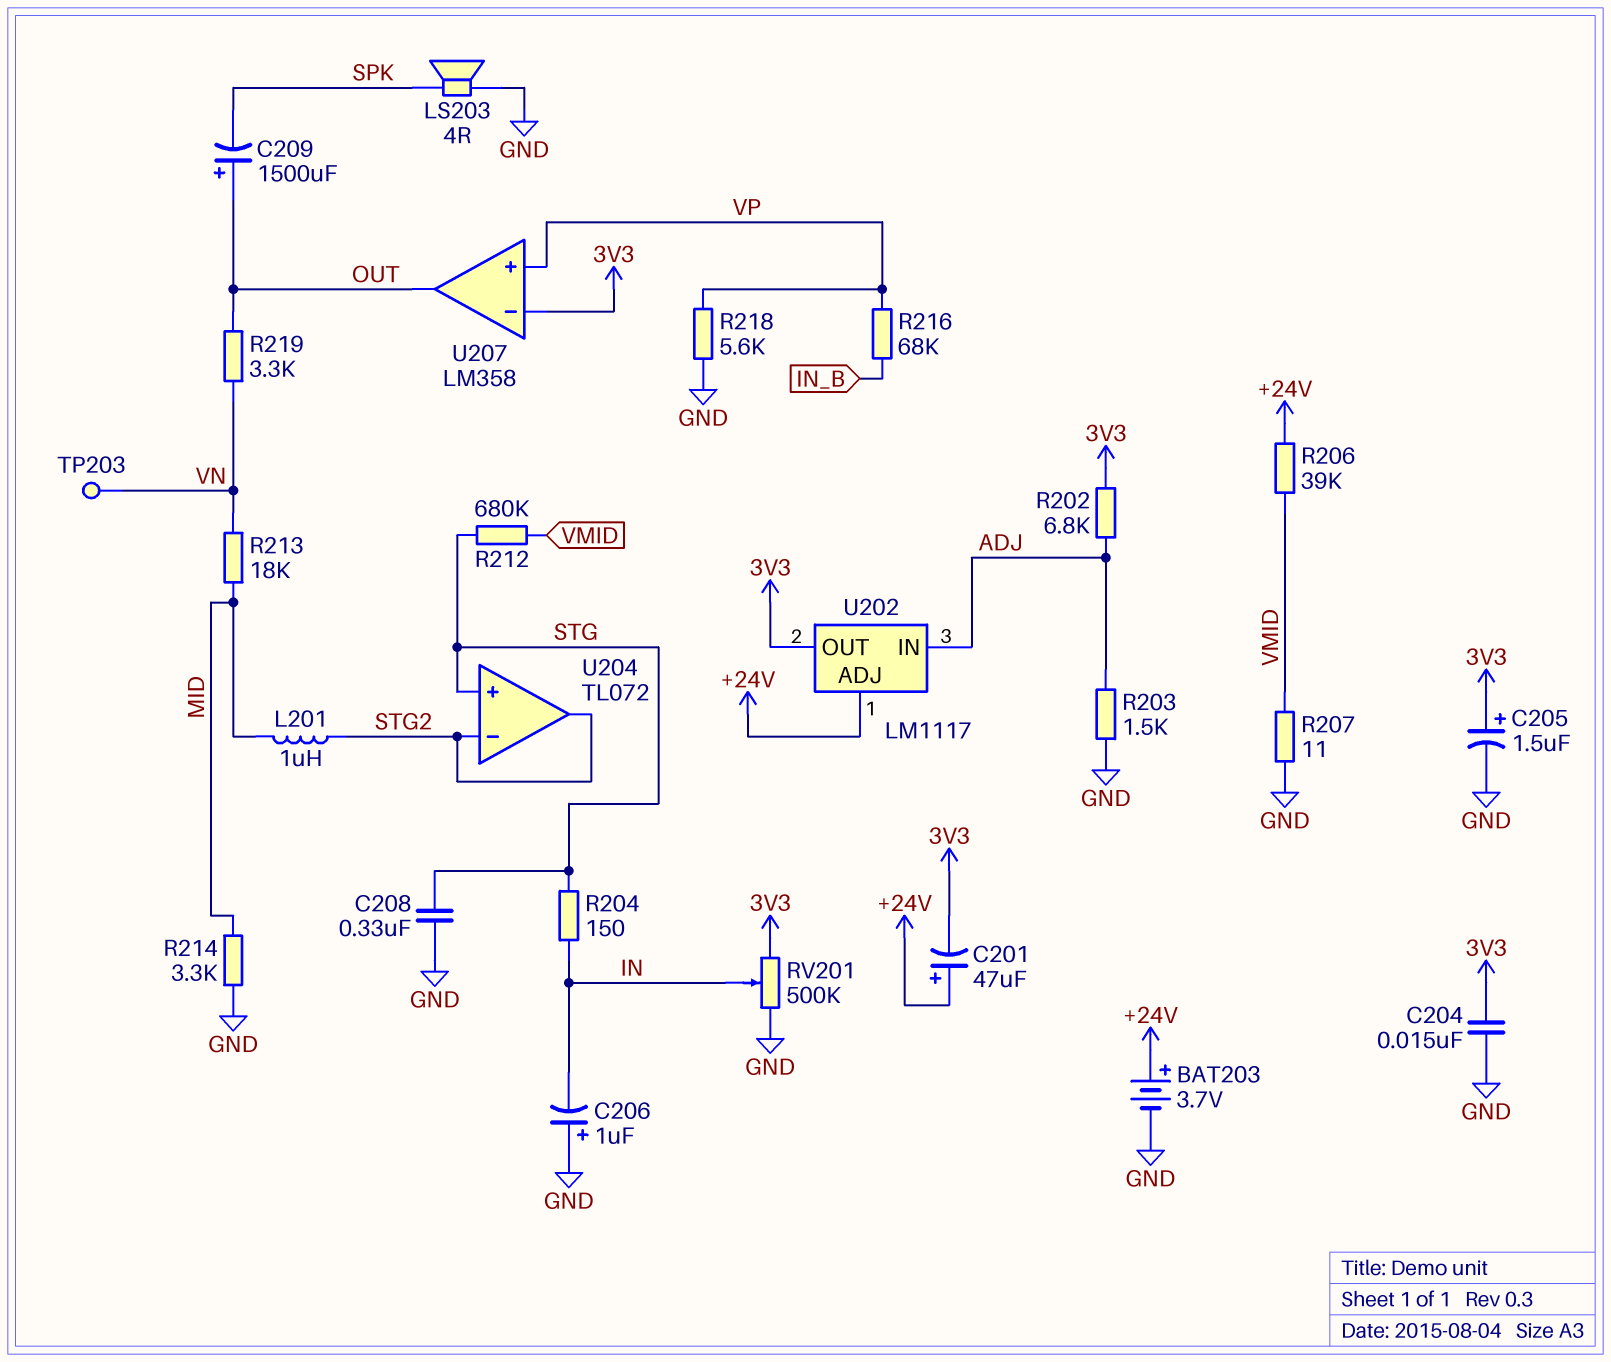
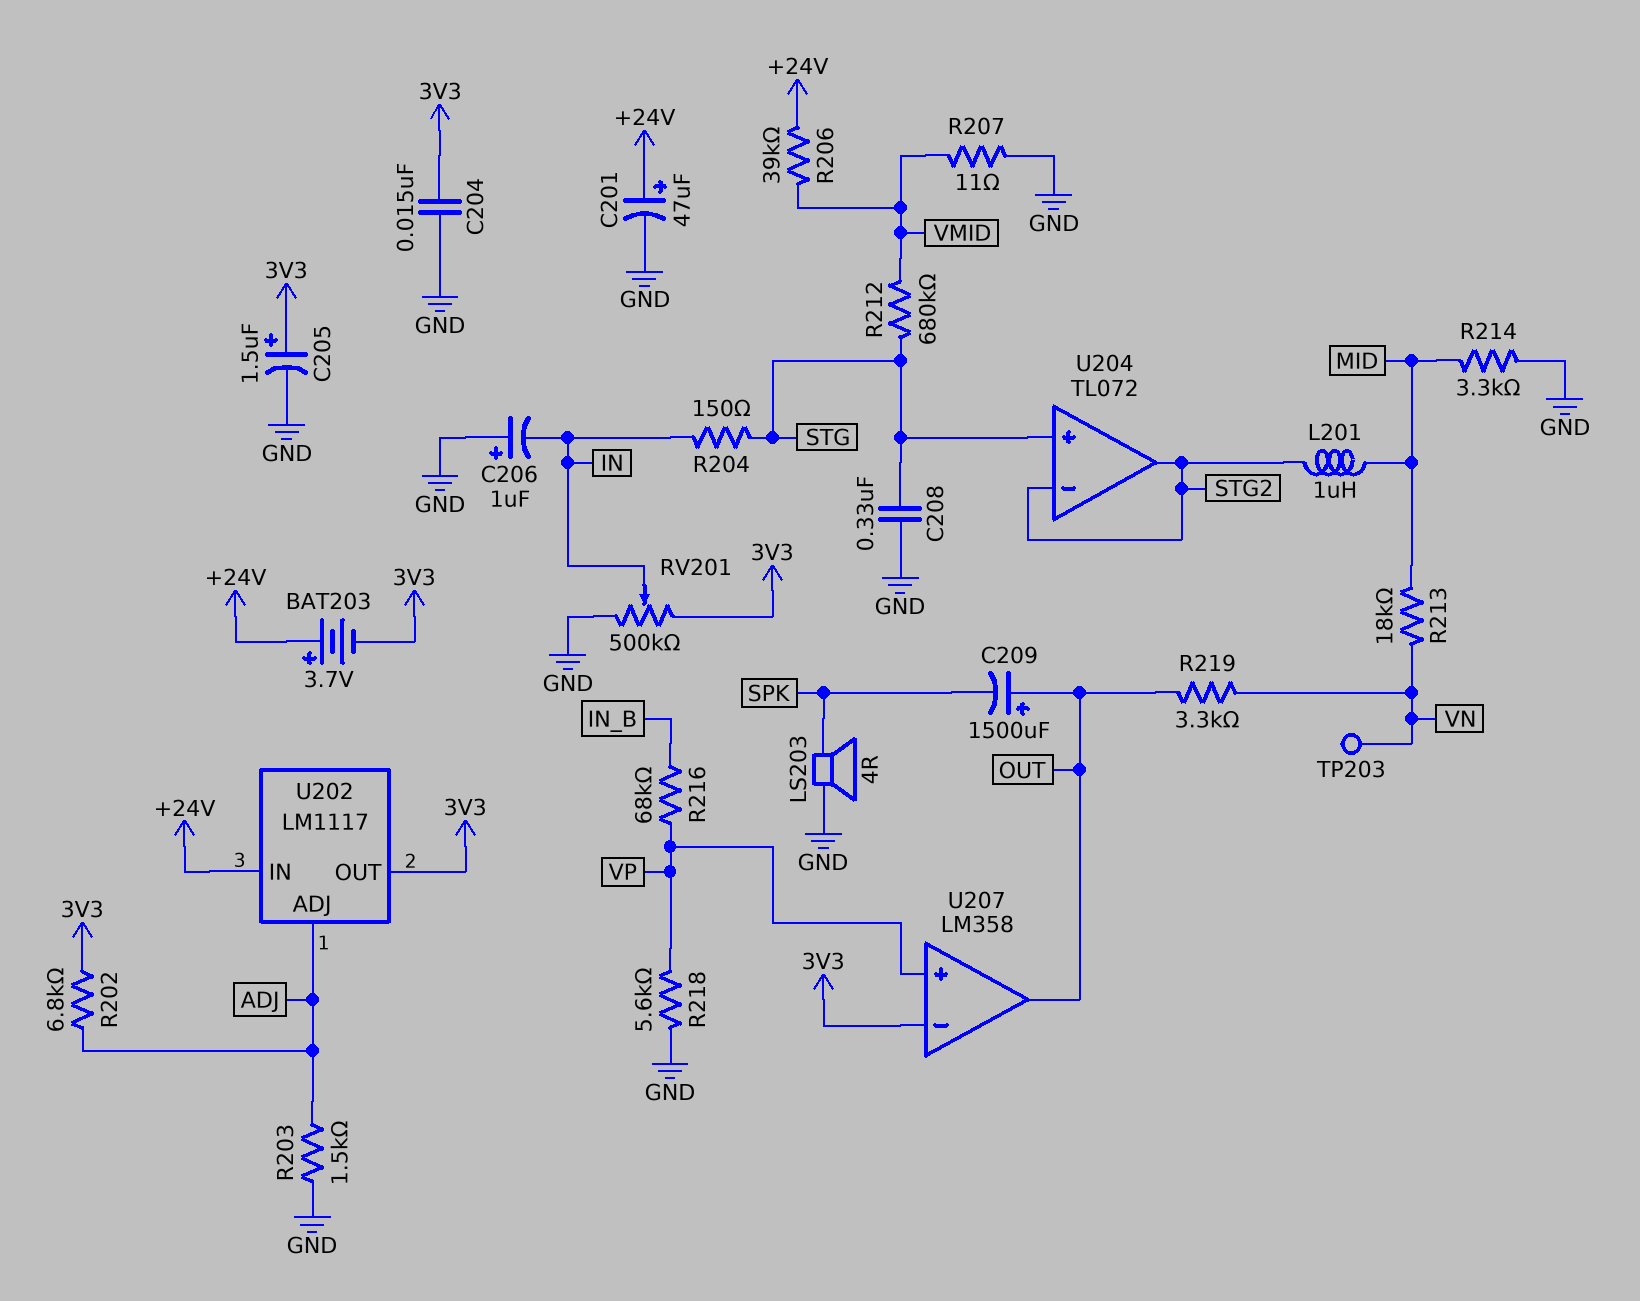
BAT203: 3.7V (plus +24V, minus GND) -> 3.7V (plus +24V, minus 3V3)
C201: 47uF (plus +24V, minus 3V3) -> 47uF (plus +24V, minus GND)
U202 pin ADJ: +24V -> ADJ
U202 pin IN: ADJ -> +24V

